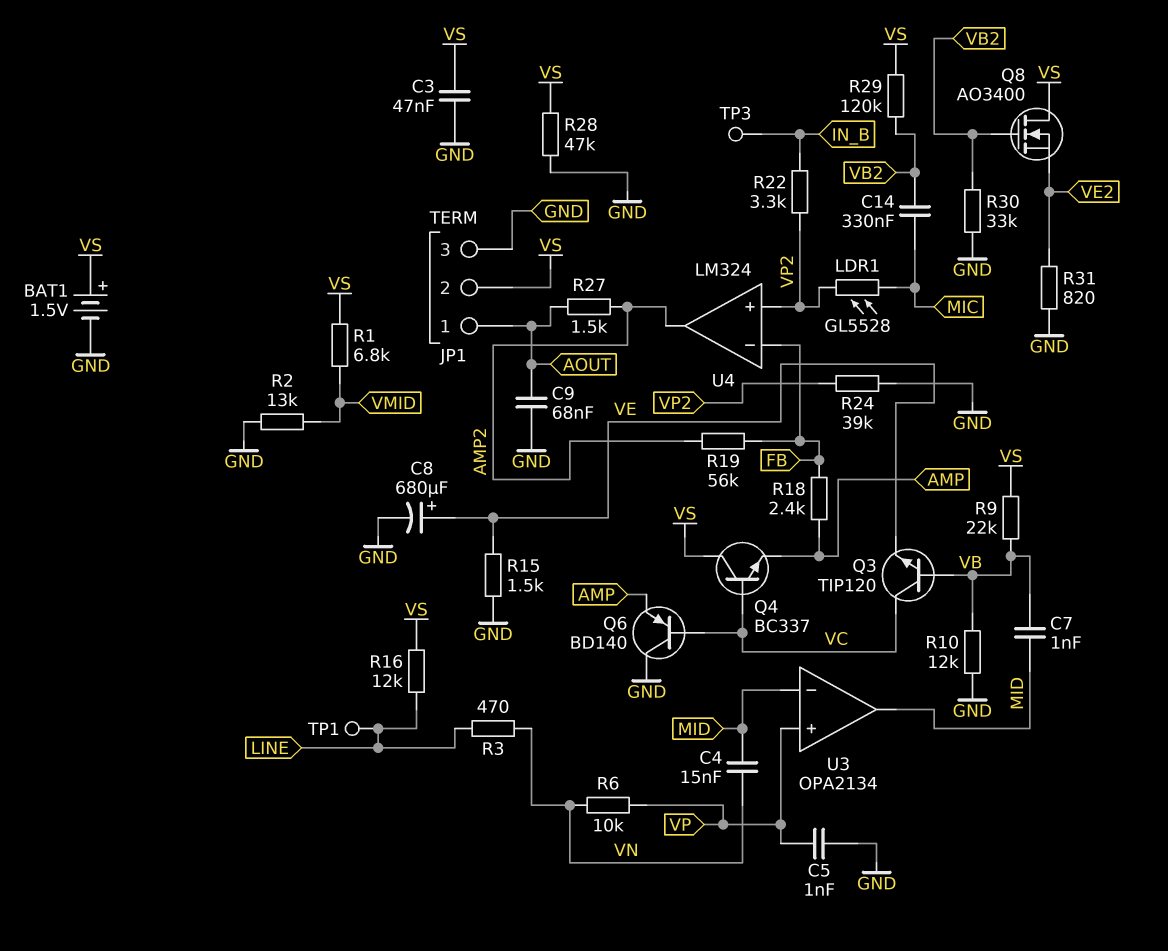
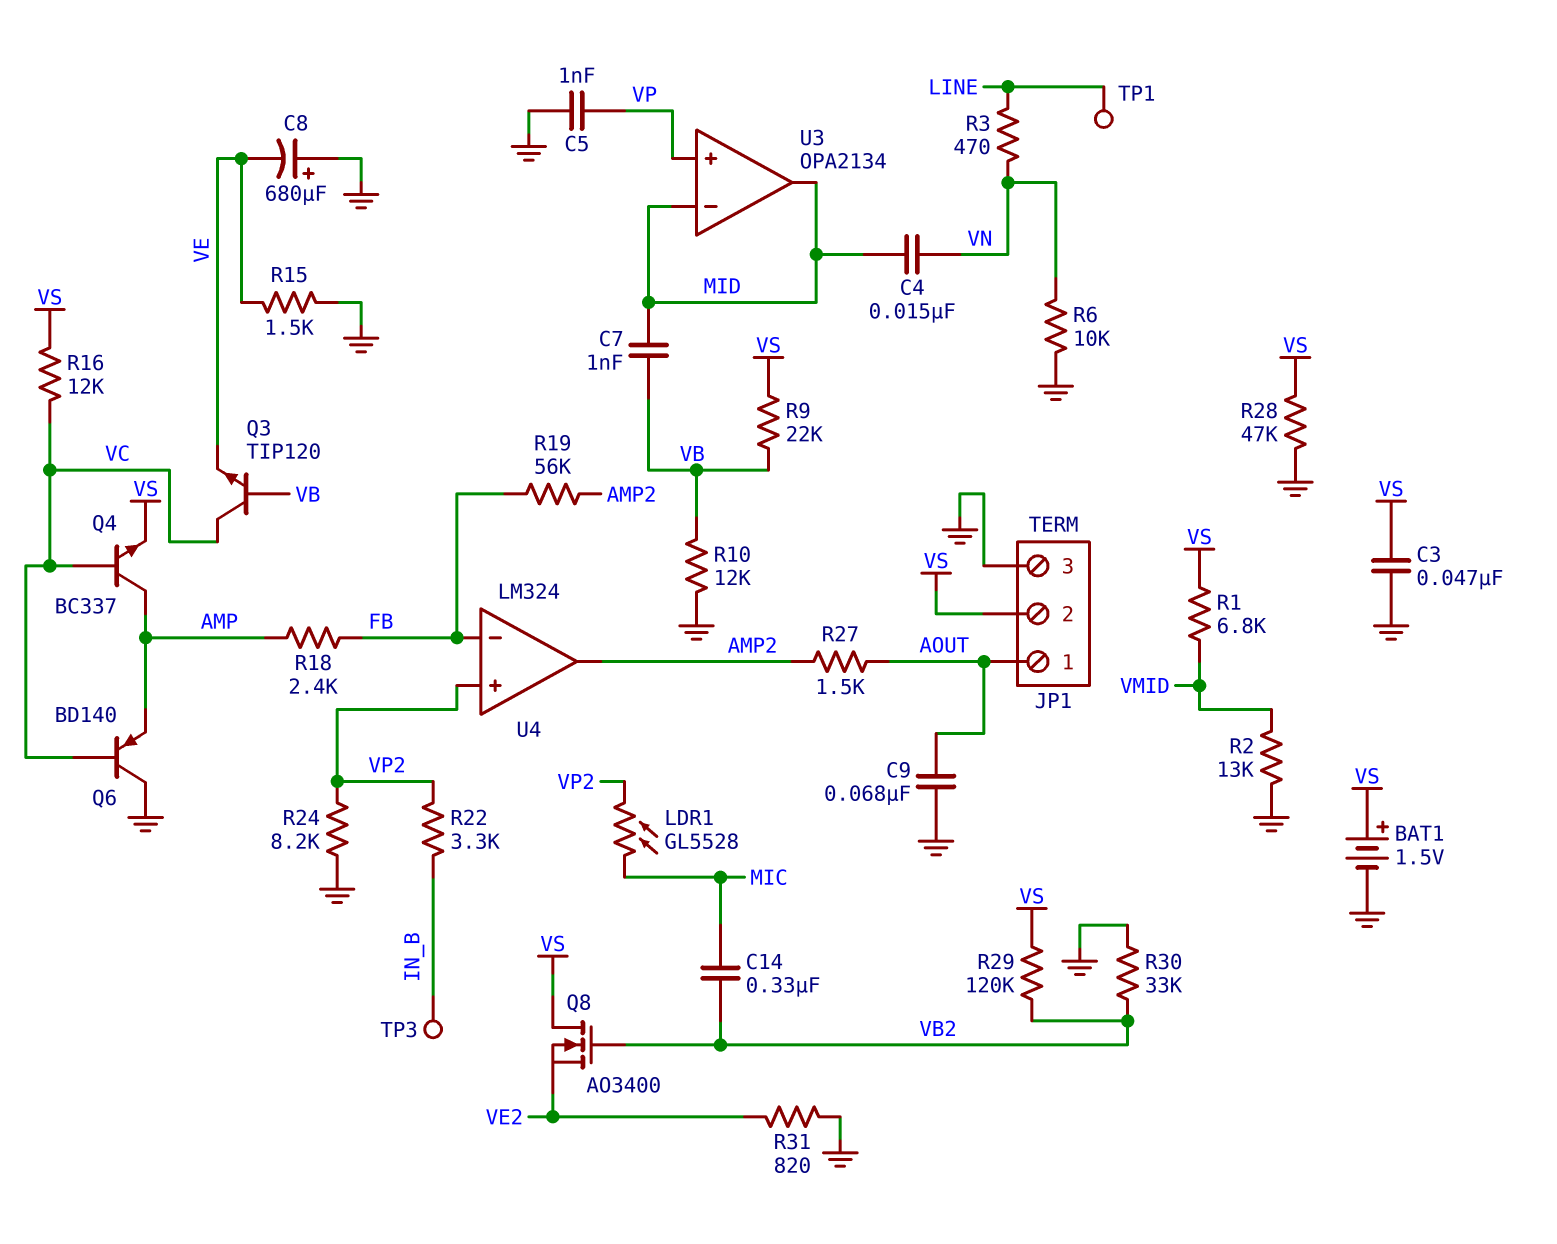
C8: 680uF (plus VE, minus GND) -> 680uF (plus GND, minus VE)
Q4: NPN BC337 (B VC, C VS, E AMP) -> NPN BC337 (B VC, C AMP, E VS)
R6: 10k (VN, VP) -> 10k (GND, VN)
R16: 12k (LINE, VS) -> 12k (VC, VS)
R24: 39k (GND, VP2) -> 8.2k (GND, VP2)

